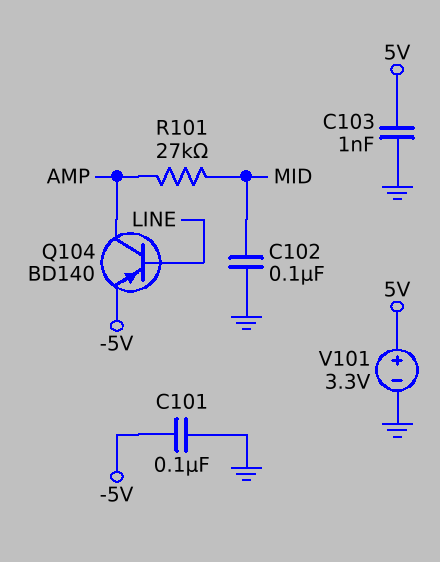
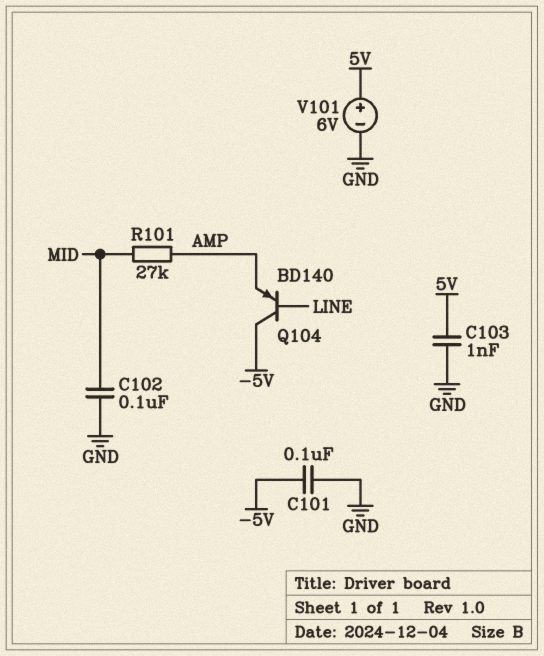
Q104: PNP BD140 (B LINE, C AMP, E -5V) -> PNP BD140 (B LINE, C -5V, E AMP)
V101: 3.3V (plus 5V, minus GND) -> 6V (plus 5V, minus GND)

